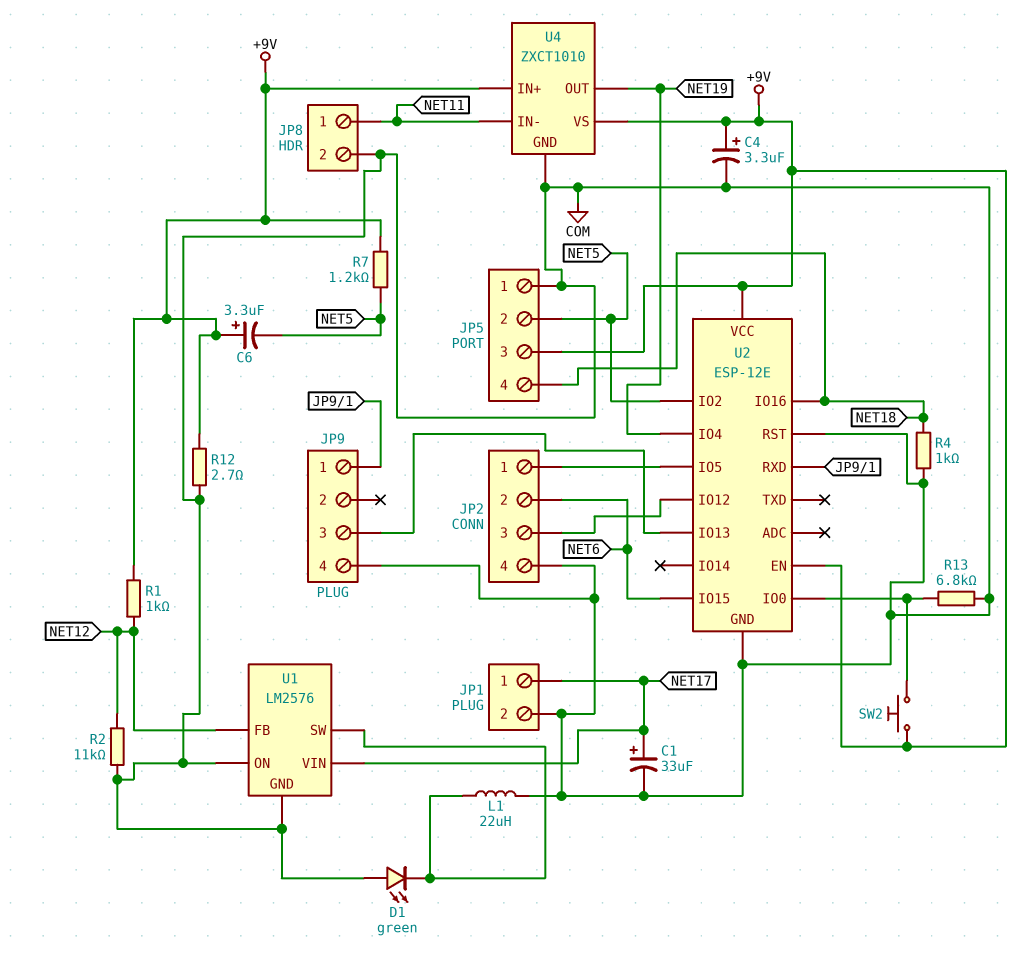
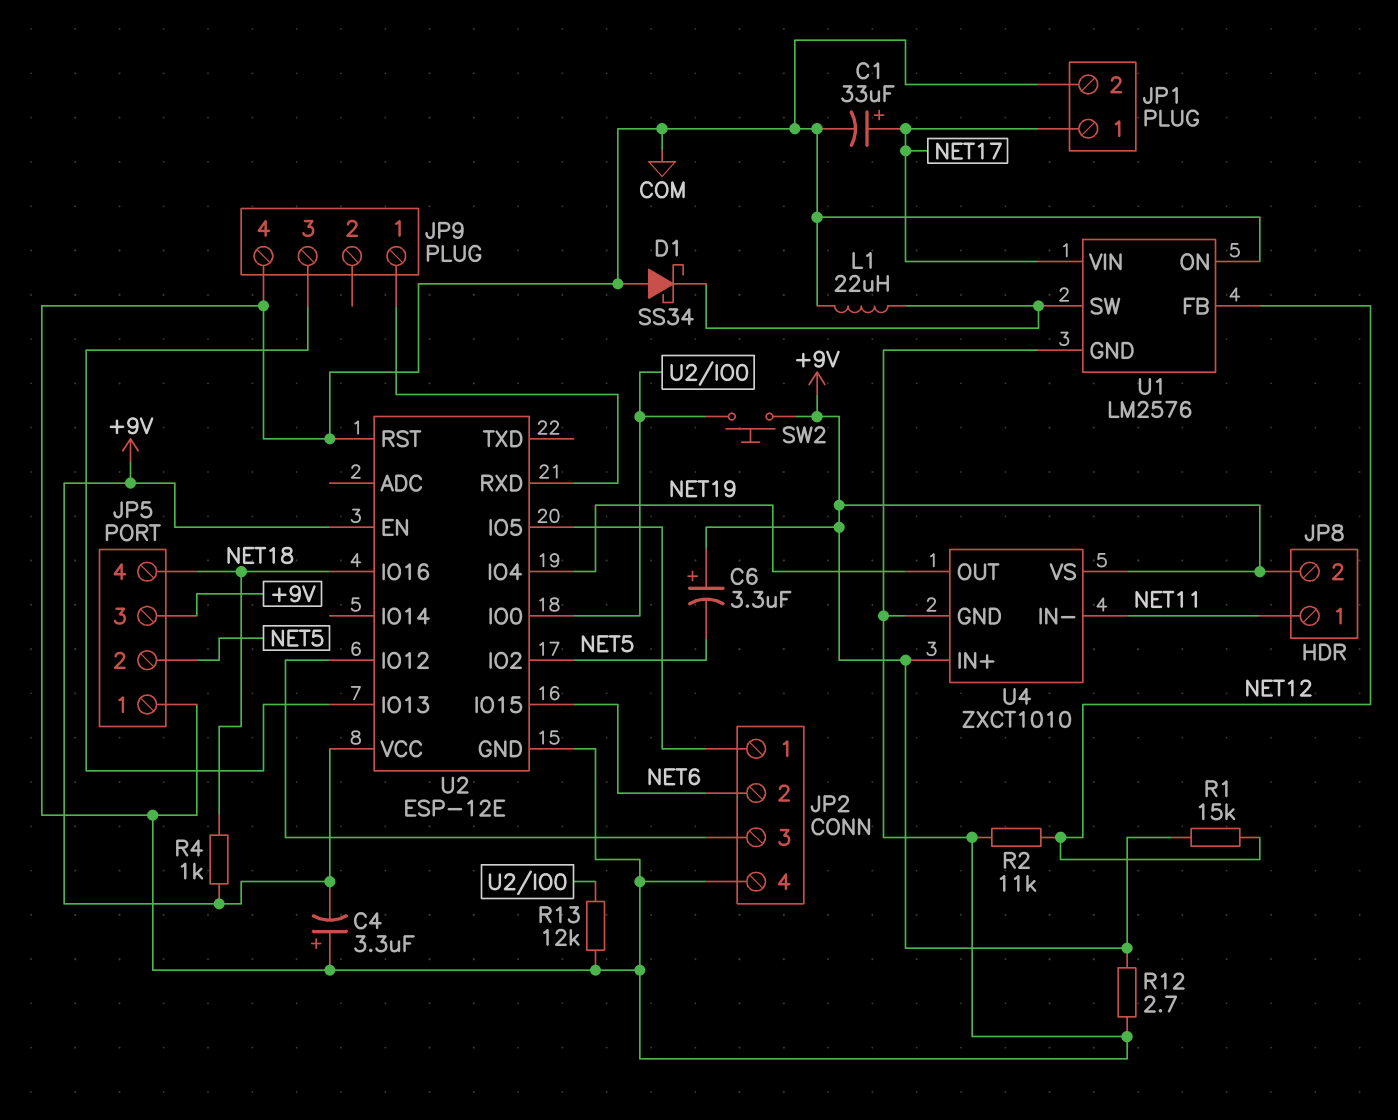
C4: 3.3uF (plus +9V, minus COM) -> 3.3uF (plus COM, minus +9V)
D1: LED green (A COM, K U1/SW) -> schottky SS34 (A COM, K U1/SW)
JP8 pin 2: COM -> +9V
R1: 1k (+9V, NET12) -> 15k (+9V, NET12)
R4: 1k (COM, NET18) -> 1k (+9V, NET18)
R7: 1.2k (+9V, NET5) -> none
R13: 6.8k (COM, U2/IO0) -> 12k (COM, U2/IO0)

